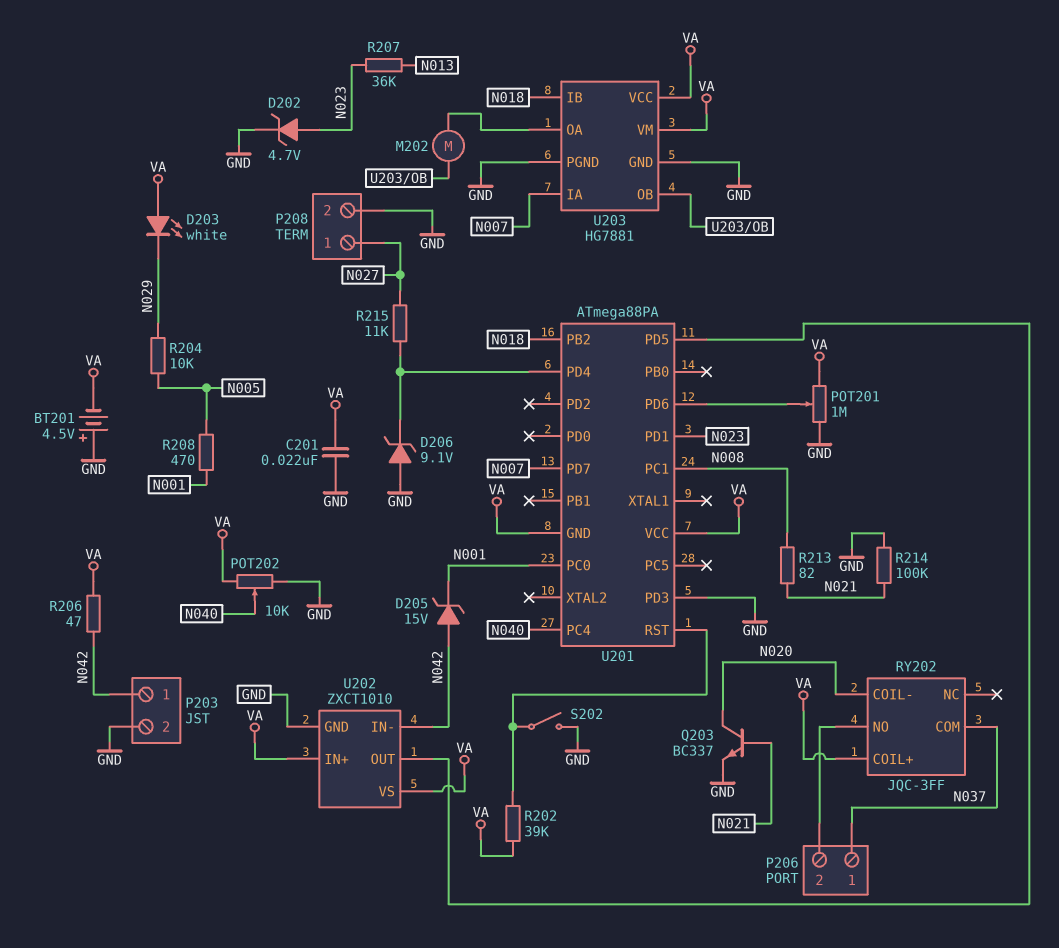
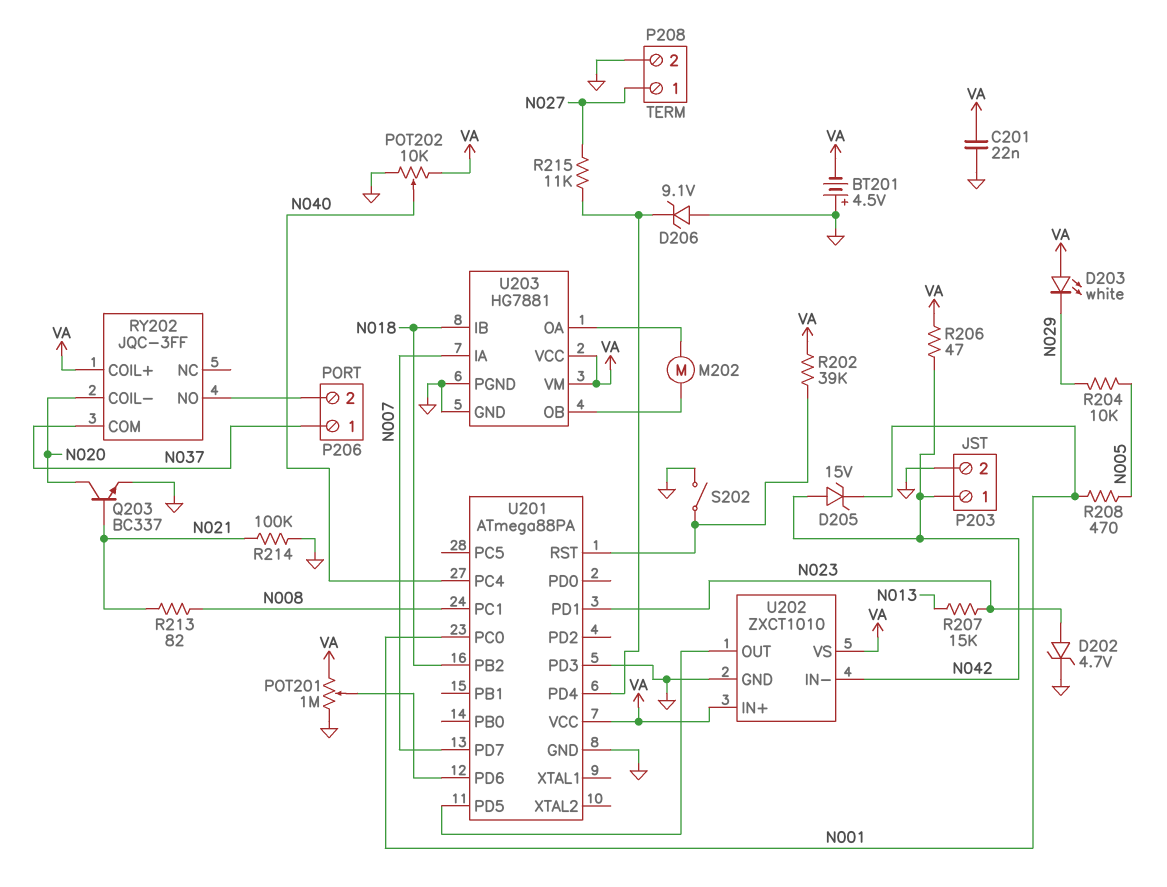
R207: 36k (N013, N023) -> 15k (N013, N023)
U201 pin GND: VA -> GND

